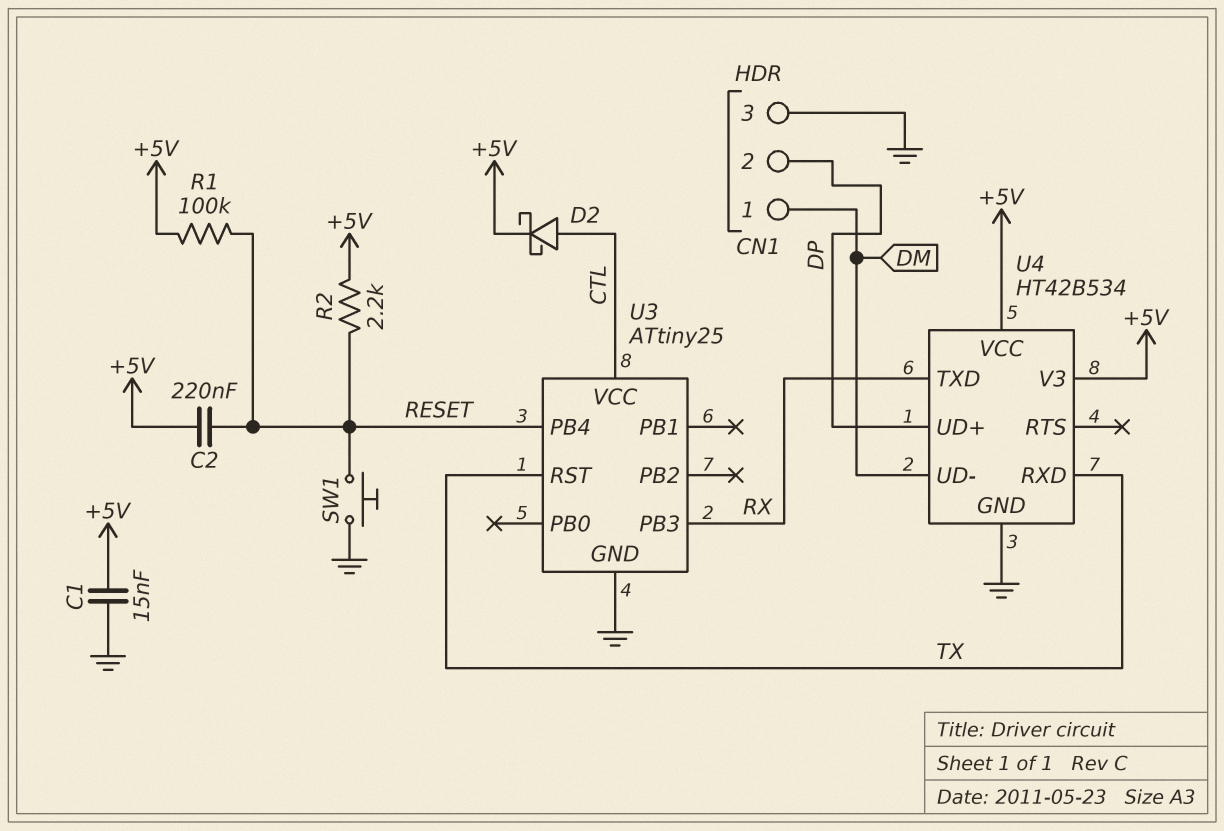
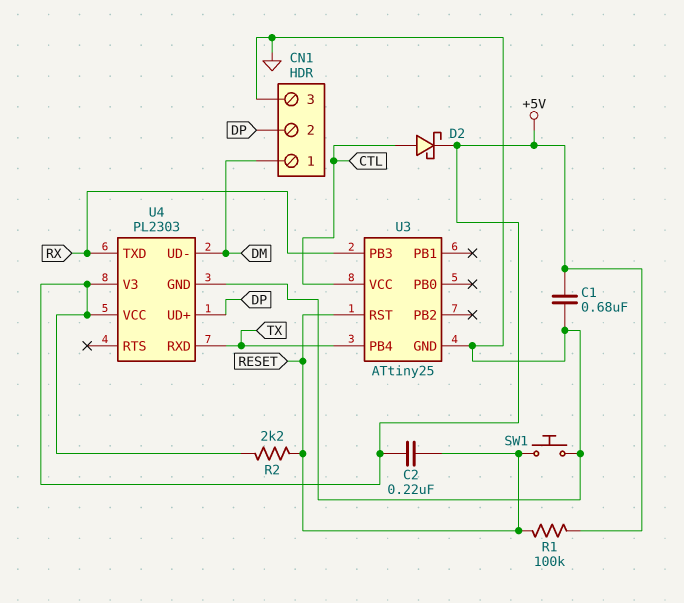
C1: 15nF (+5V, GND) -> 680nF (+5V, GND)
U3 pin PB4: RESET -> TX
U3 pin RST: TX -> RESET
U4: HT42B534 -> PL2303

